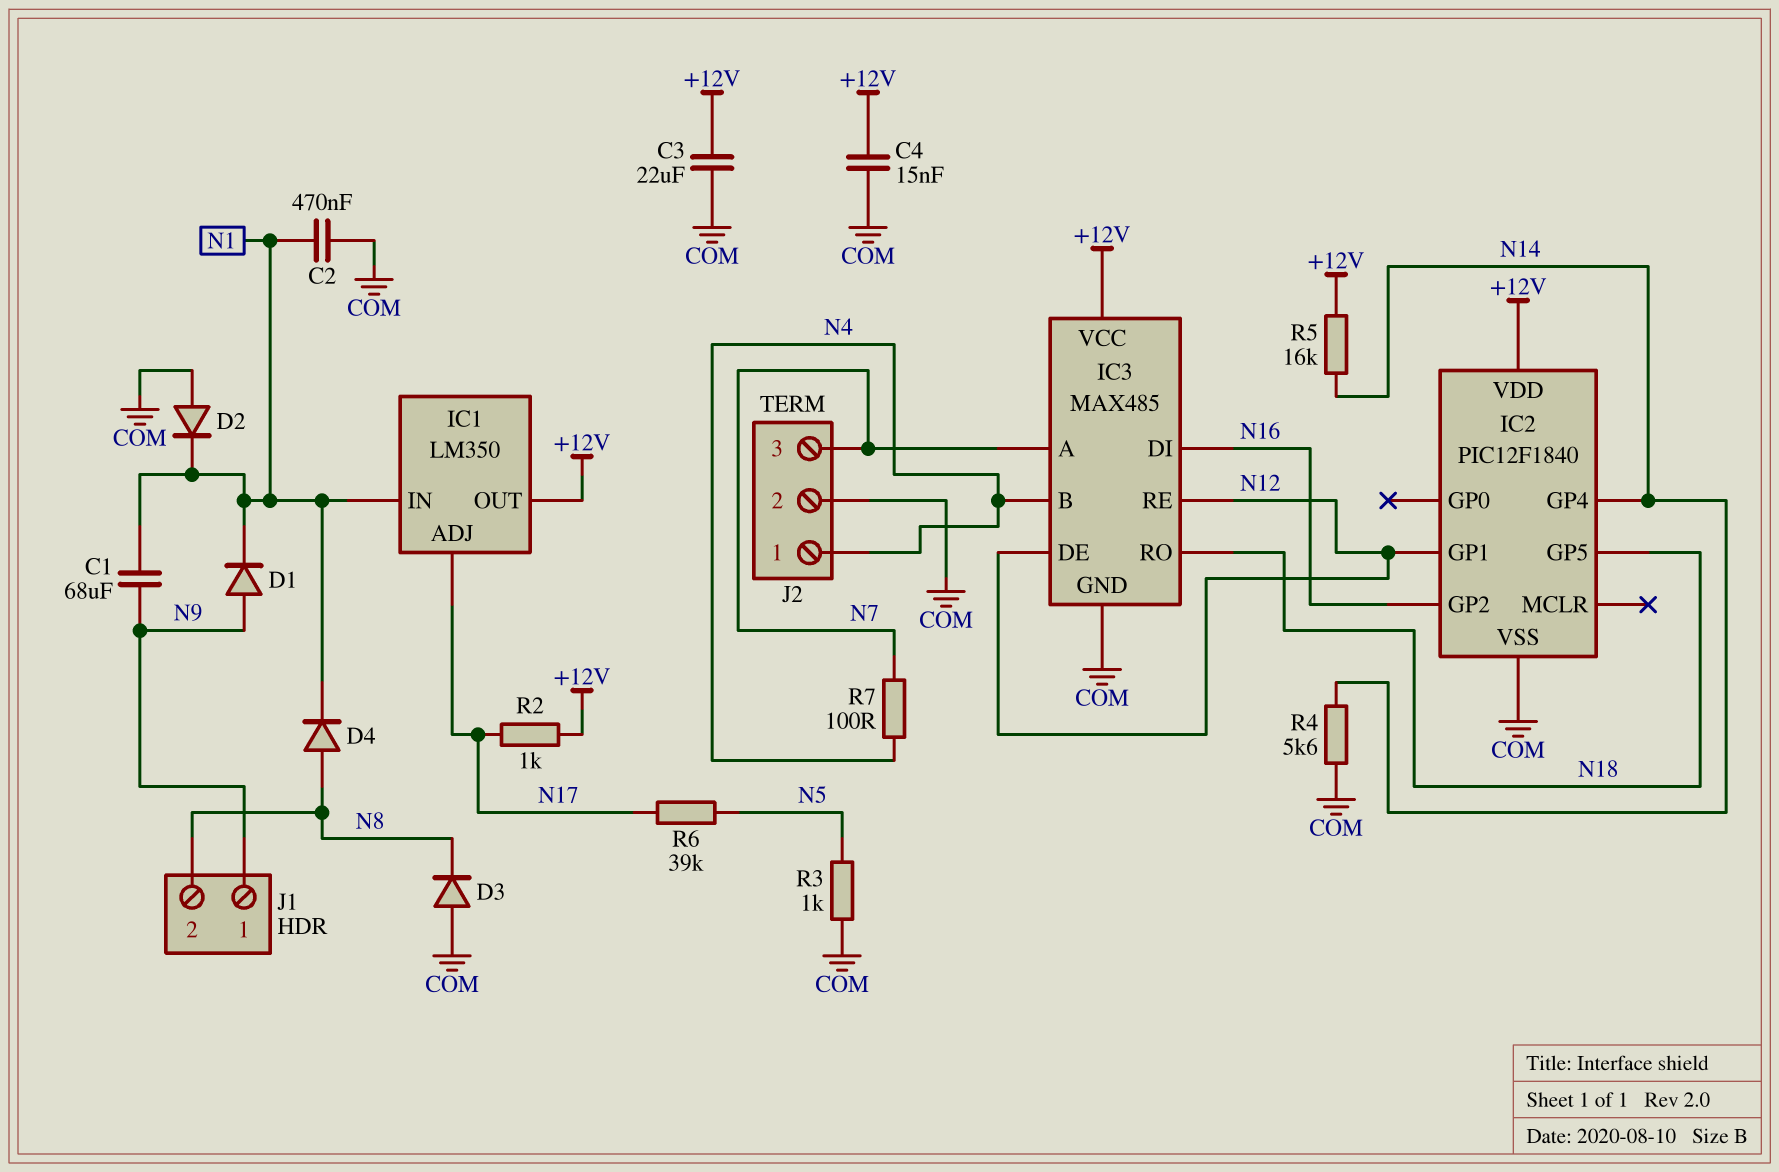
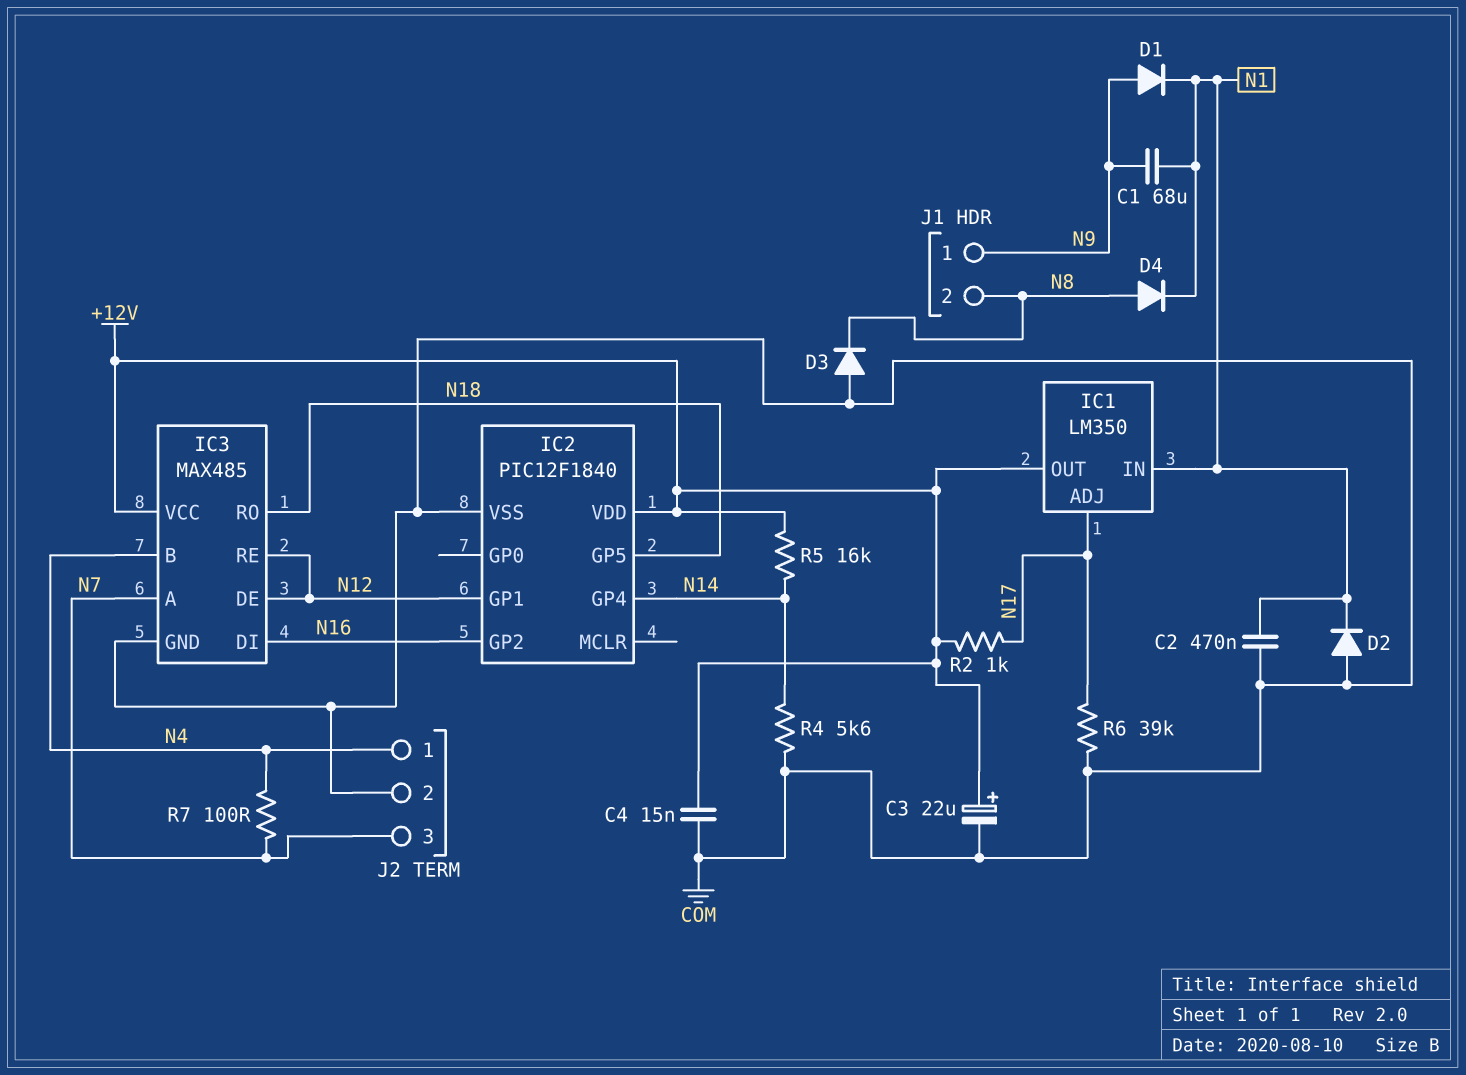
C3: 22uF (+12V, COM) -> 22uF (plus +12V, minus COM)
R3: 1k (COM, N5) -> none
R6: 39k (N5, N17) -> 39k (COM, N17)

